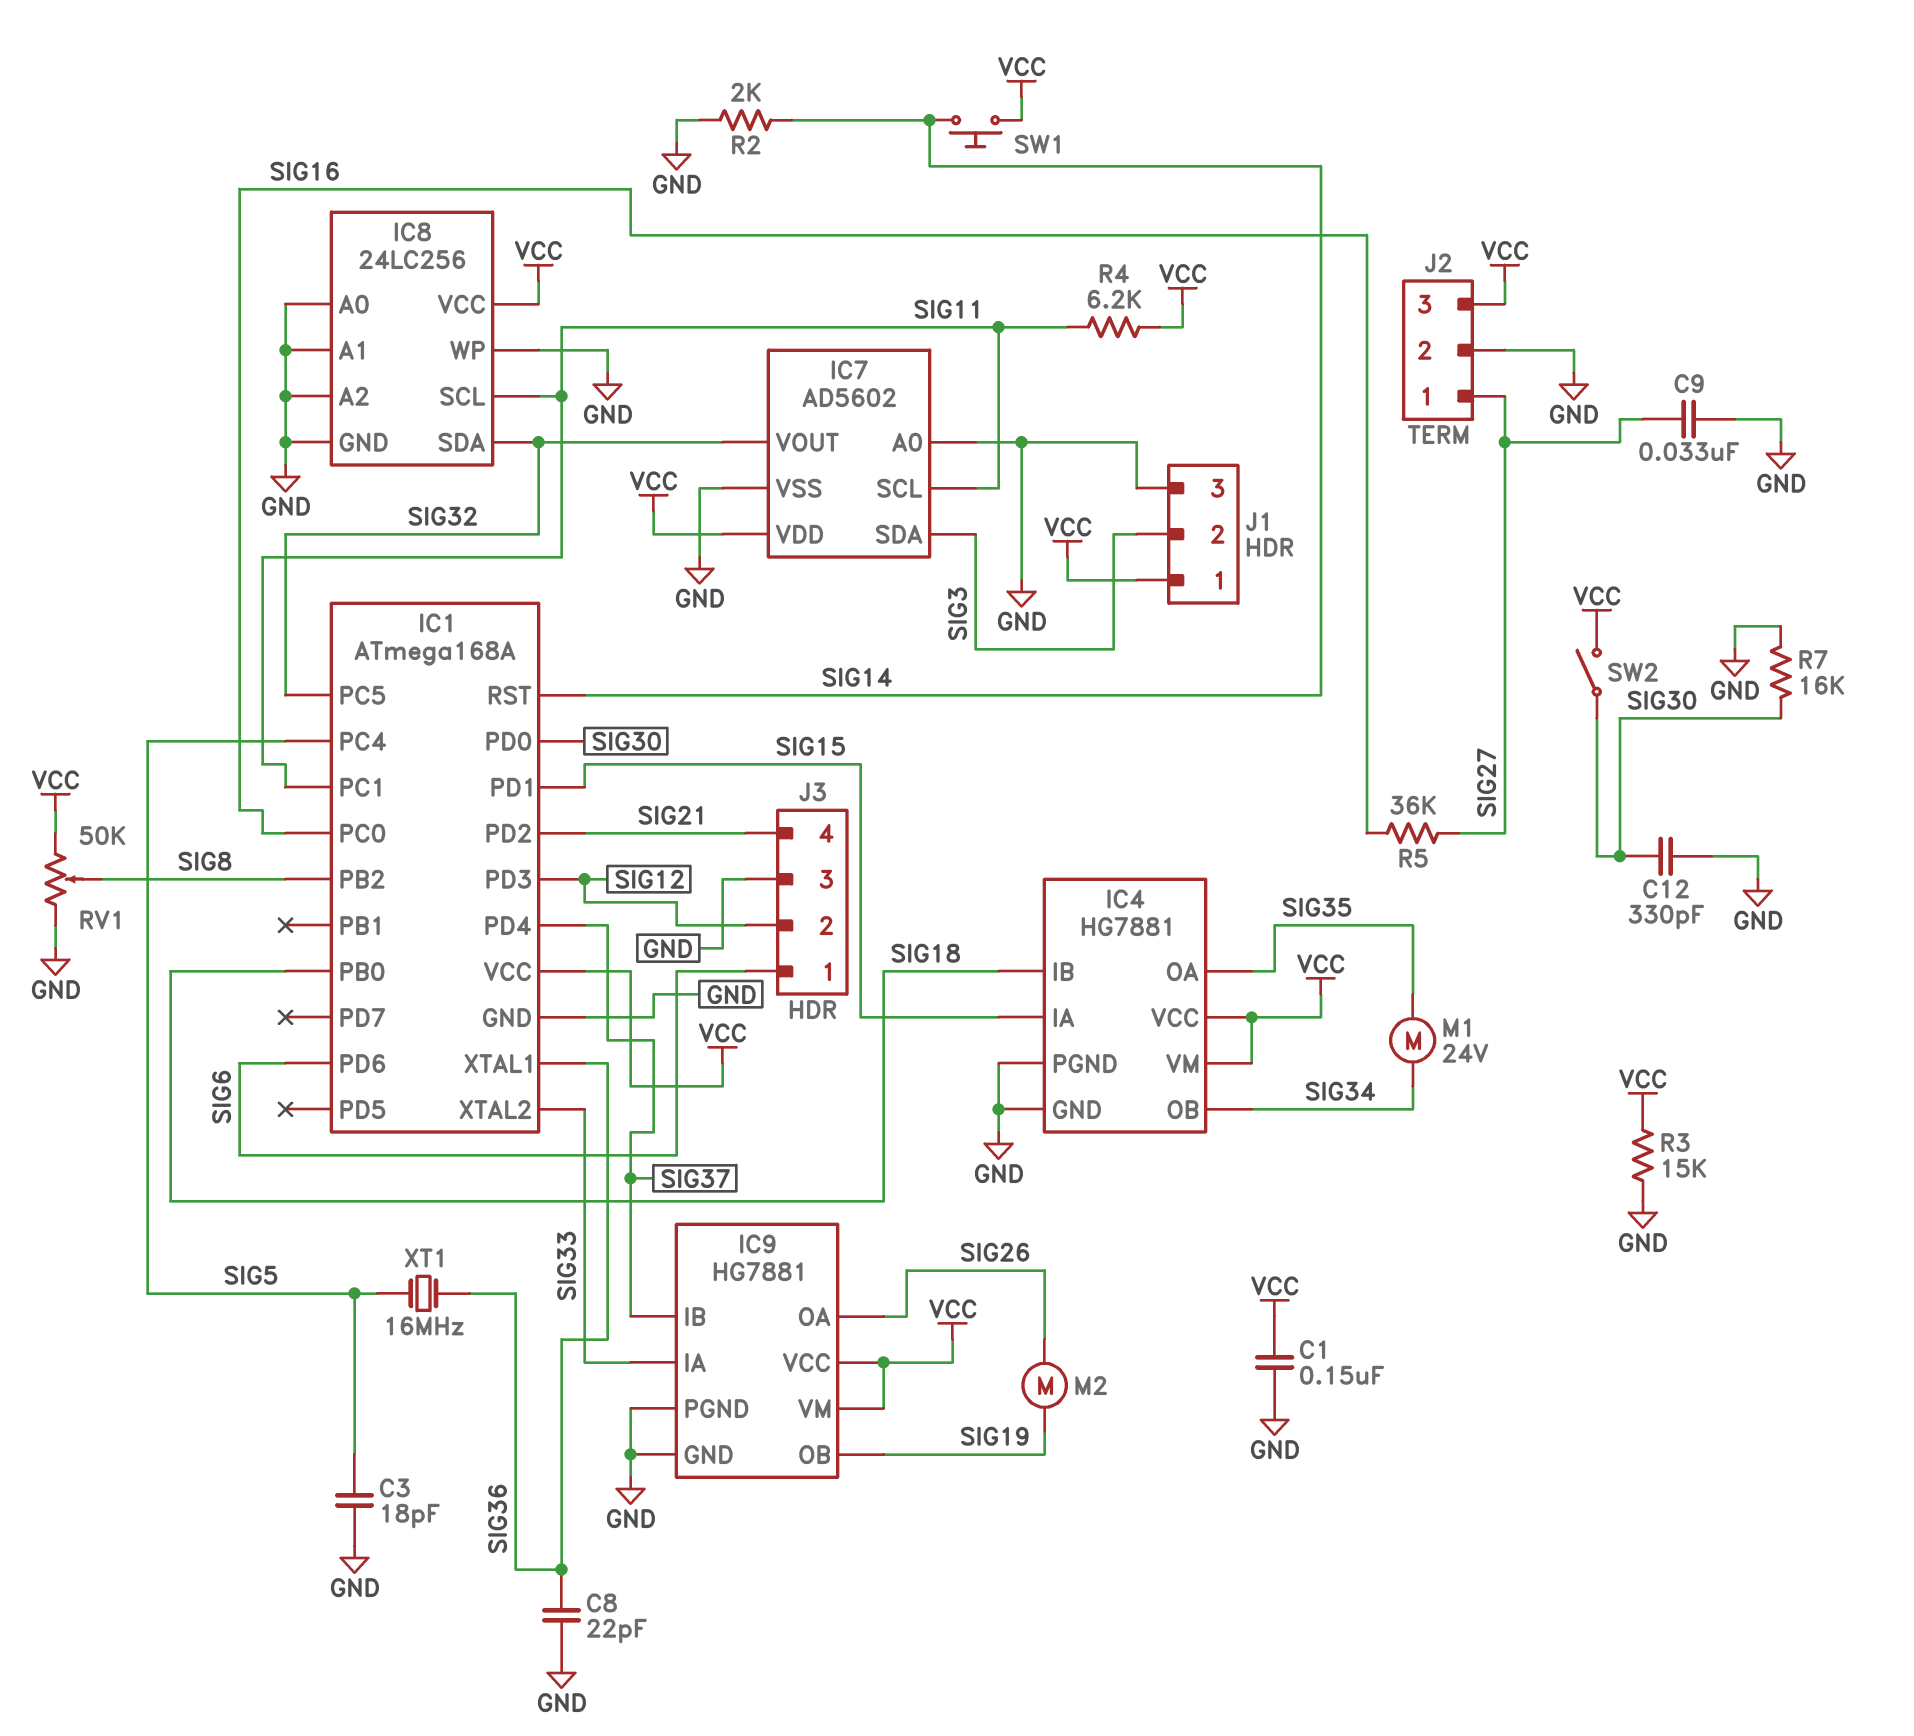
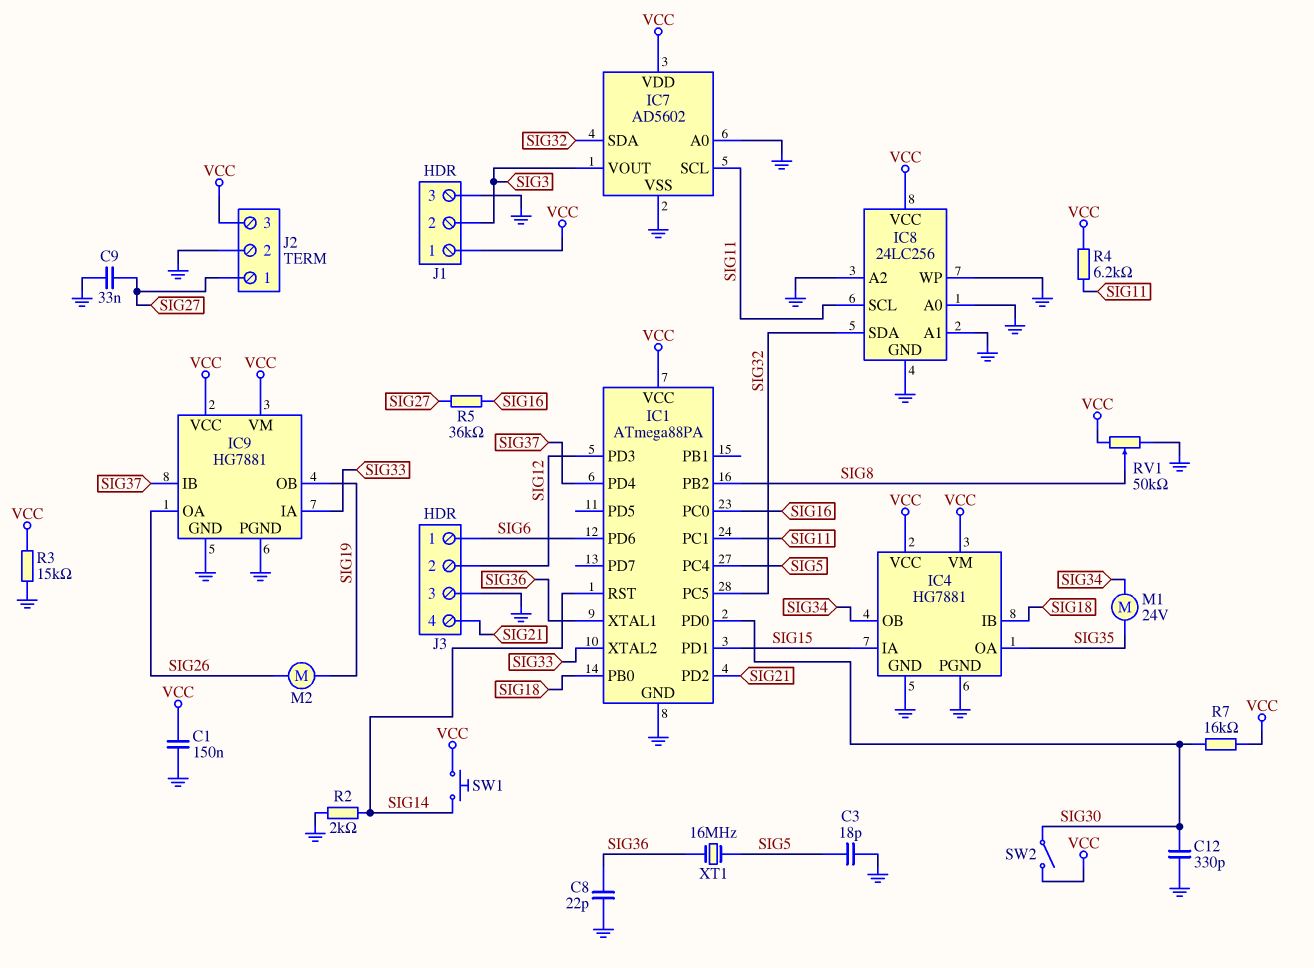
IC1: ATmega168A -> ATmega88PA
IC7 pin SDA: SIG3 -> SIG32
IC7 pin VOUT: SIG32 -> SIG3
R7: 16k (GND, SIG30) -> 16k (SIG30, VCC)

